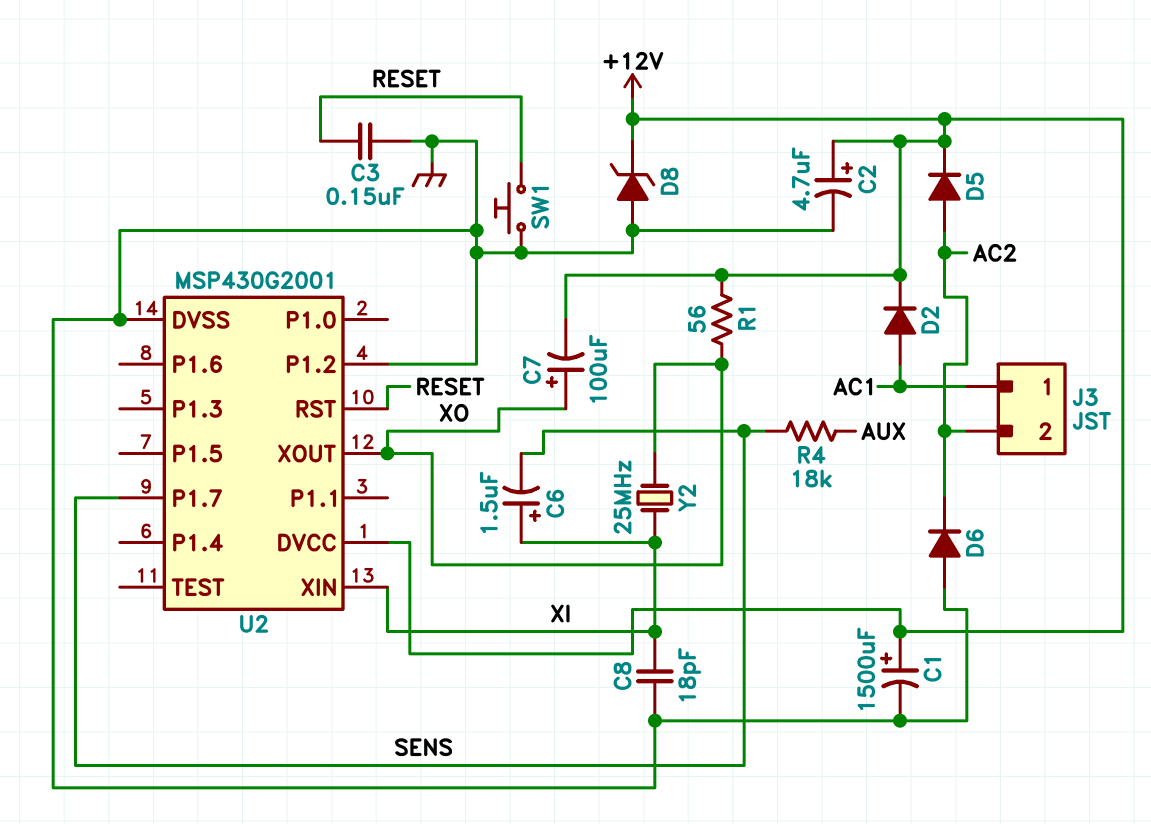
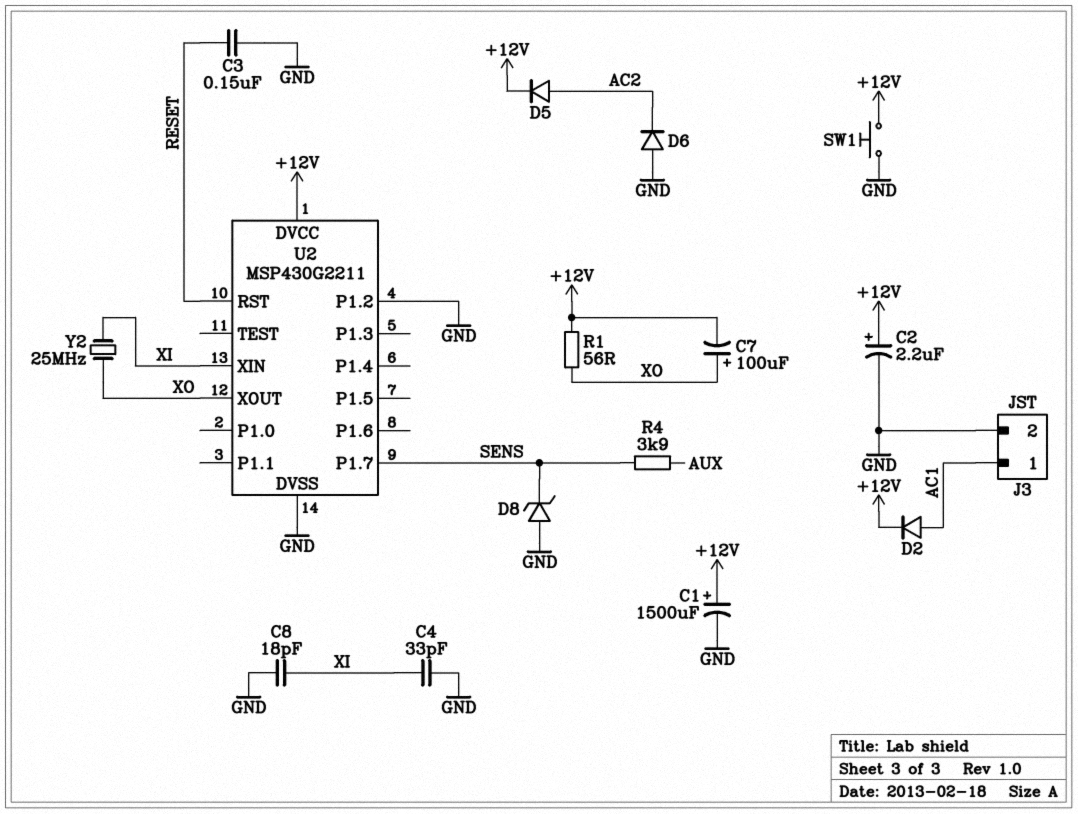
C2: 4.7uF (plus +12V, minus GND) -> 2.2uF (plus +12V, minus GND)
C4: none -> 33pF (GND, XI)
C6: 1.5uF (plus XI, minus SENS) -> none
D8: zener (A GND, K +12V) -> zener (A GND, K SENS)
J3 pin 2: AC2 -> GND
R4: 18k (AUX, SENS) -> 3.9k (AUX, SENS)
SW1: button (GND, RESET) -> button (+12V, GND)
U2: MSP430G2001 -> MSP430G2211

